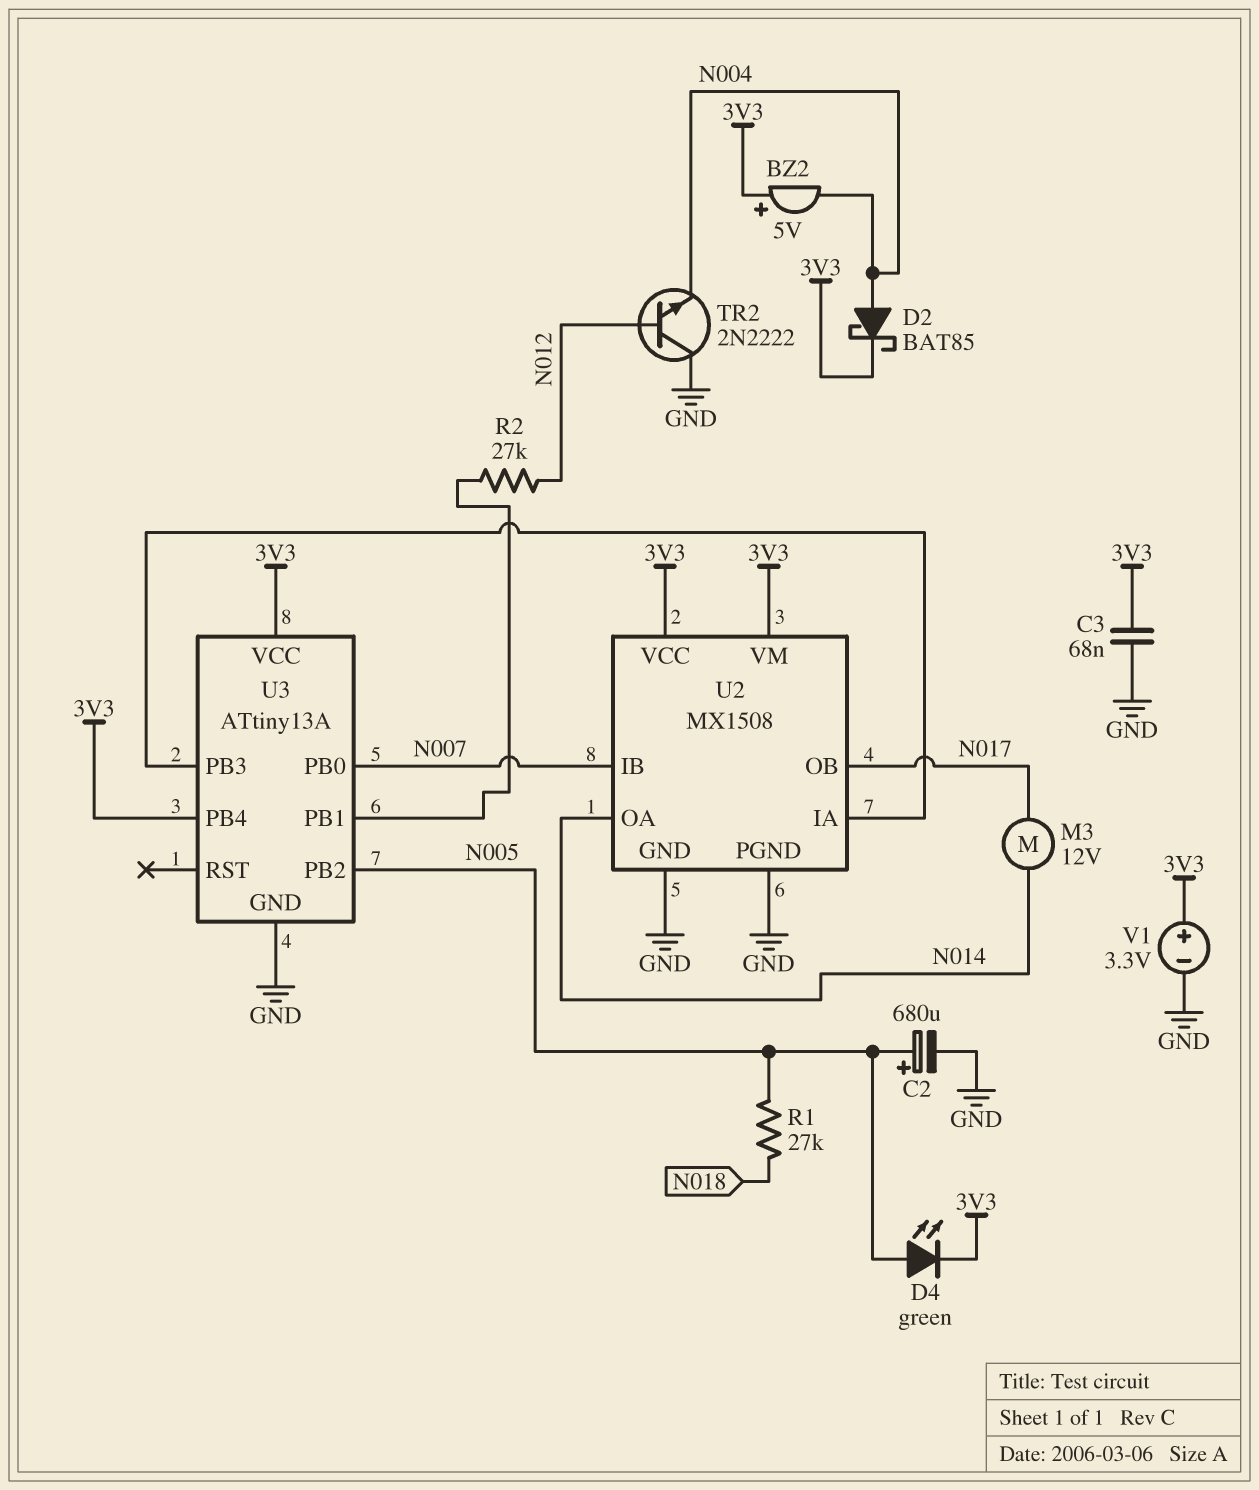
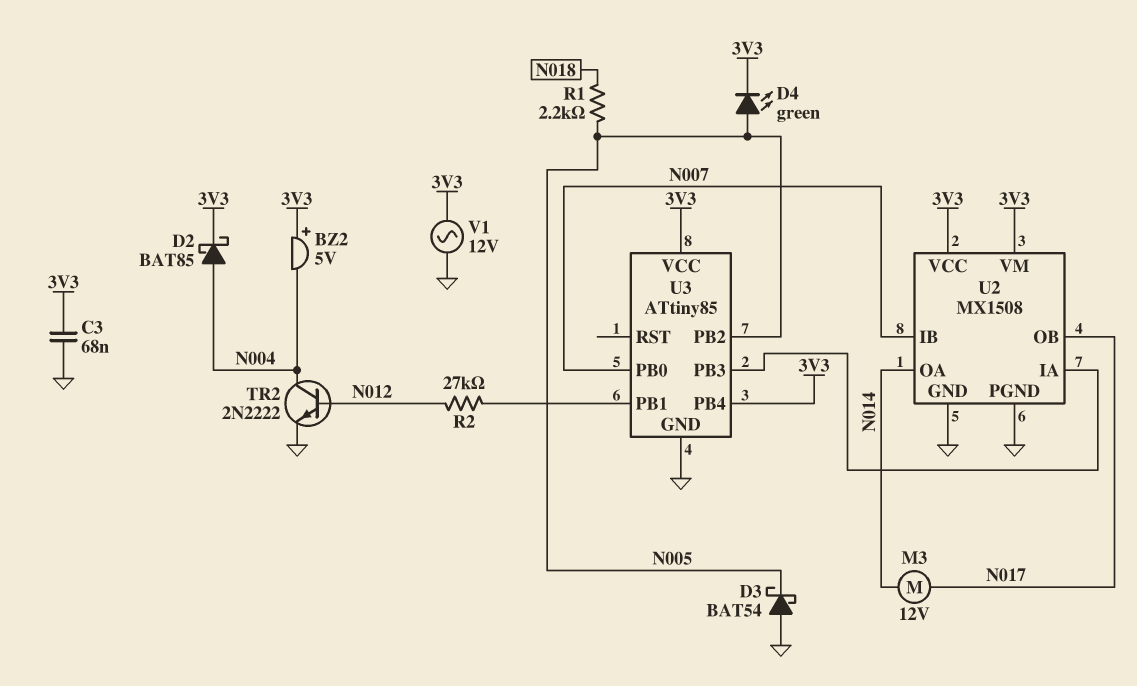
C2: 680uF (plus N005, minus GND) -> none
D3: none -> schottky BAT54 (A GND, K N005)
R1: 27k (N005, N018) -> 2.2k (N005, N018)
TR2: NPN 2N2222 (B N012, C GND, E N004) -> NPN 2N2222 (B N012, C N004, E GND)
U3: ATtiny13A -> ATtiny85
V1: 3.3V (plus 3V3, minus GND) -> AC 12V (3V3, GND)

